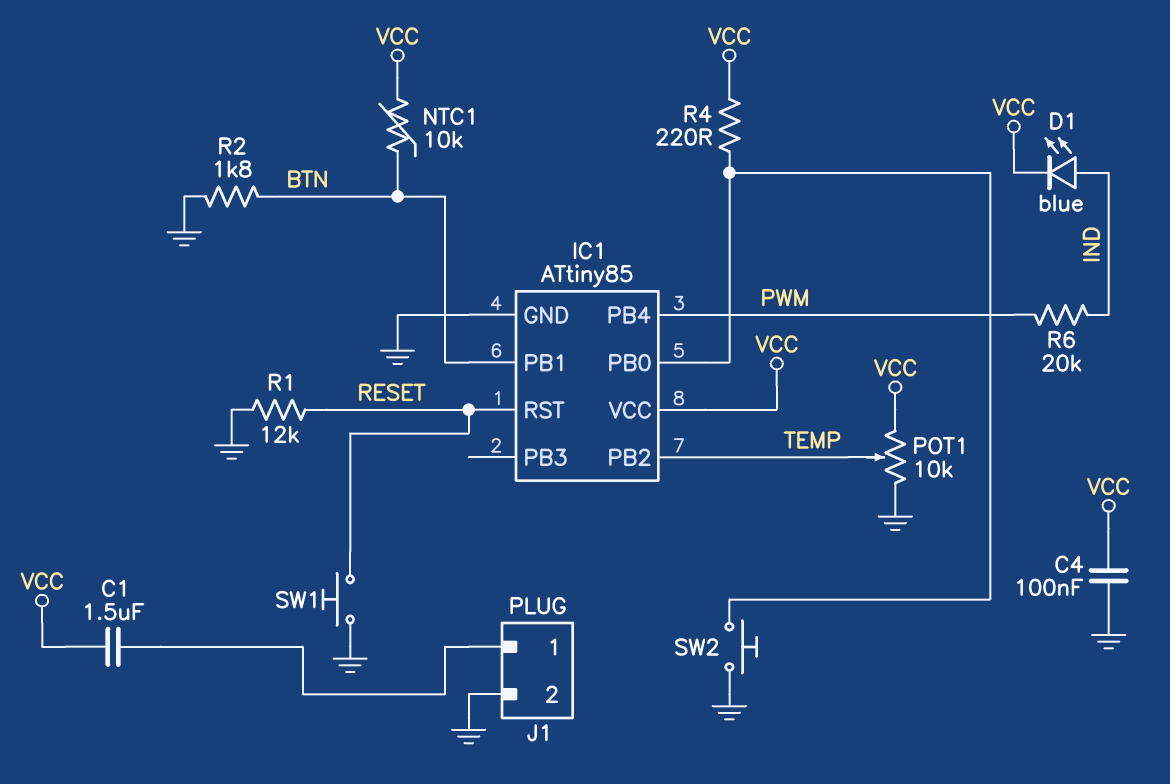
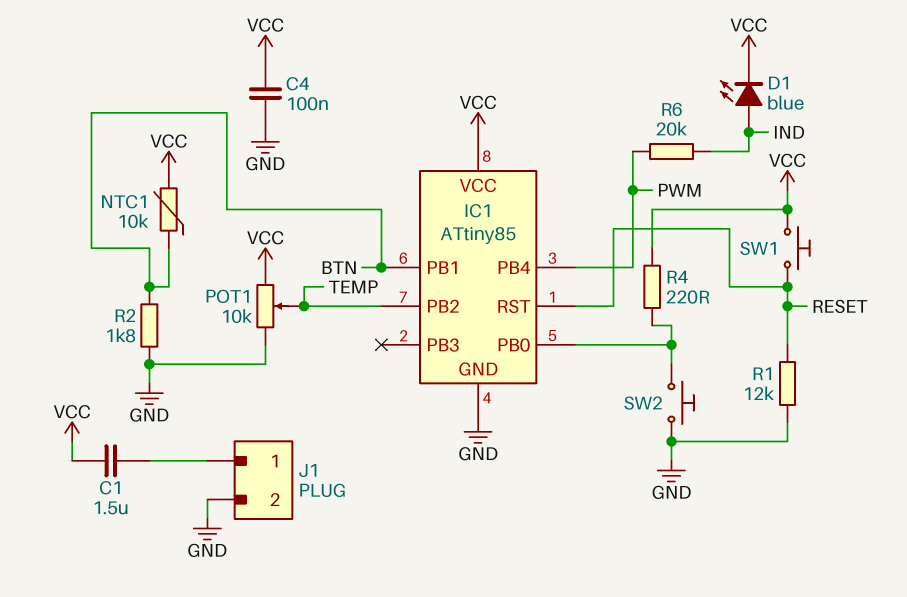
SW1: button (GND, RESET) -> button (RESET, VCC)

